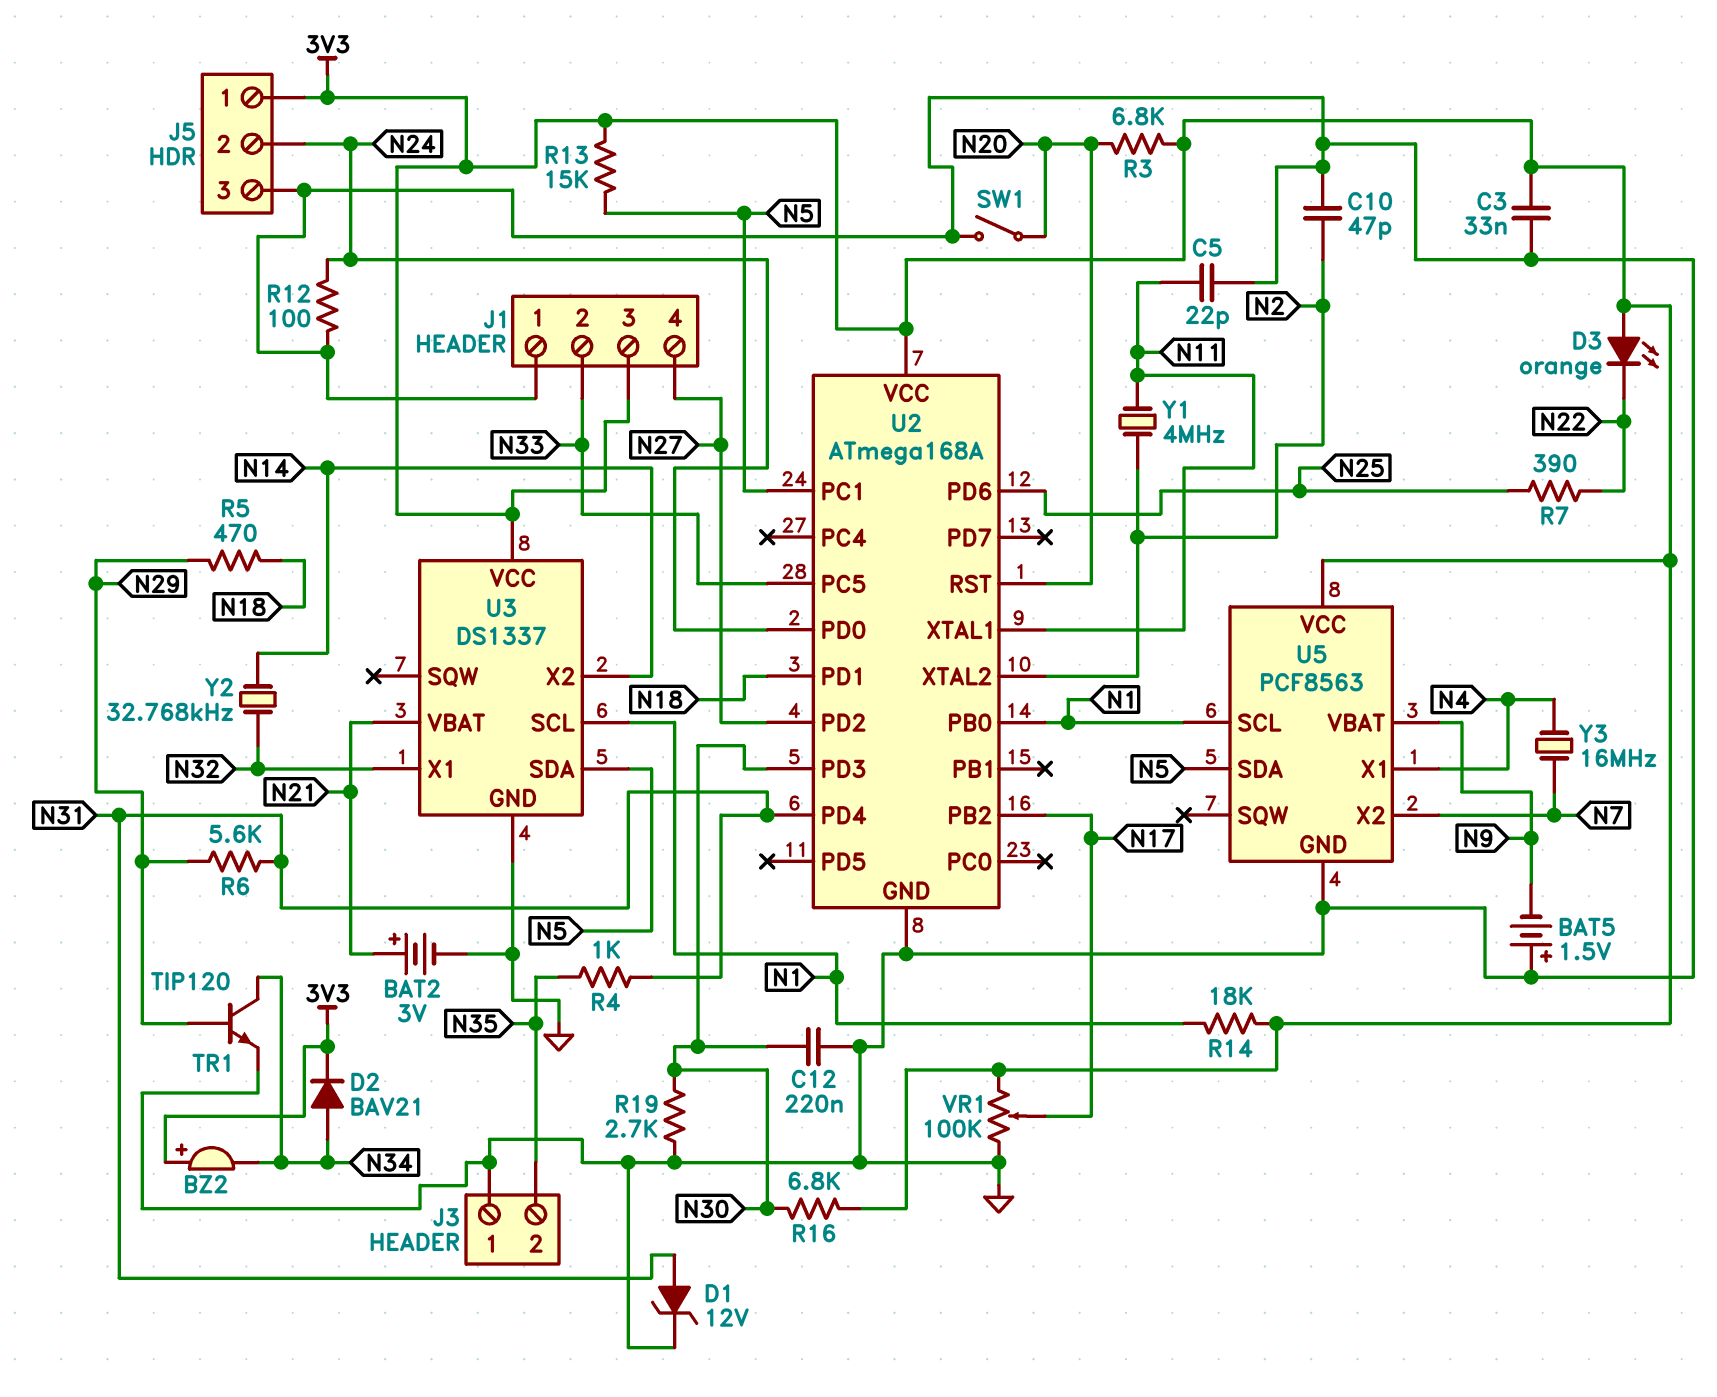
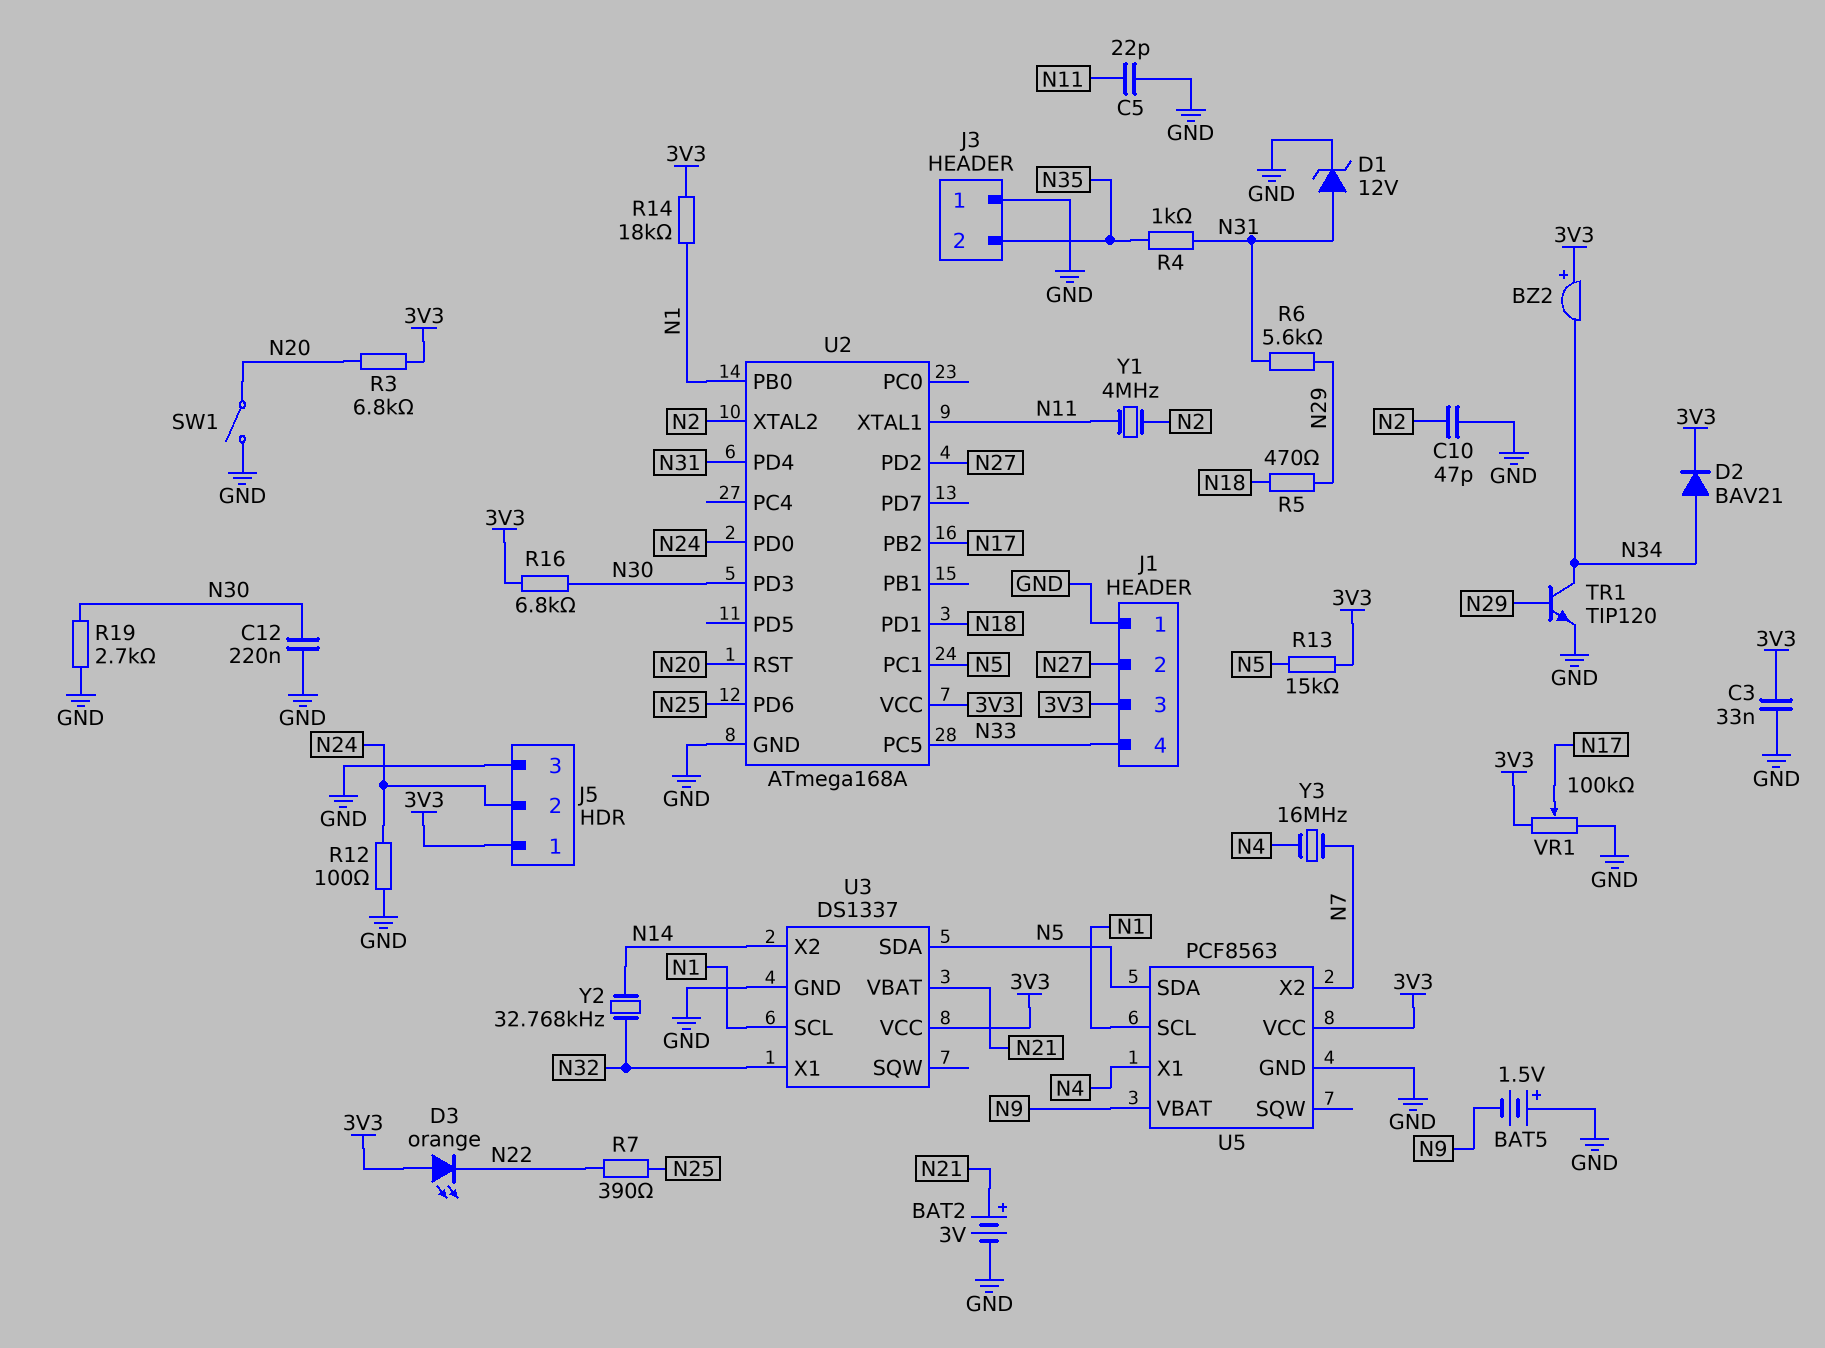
J1 pin 2: N33 -> N27
J1 pin 4: N27 -> N33

